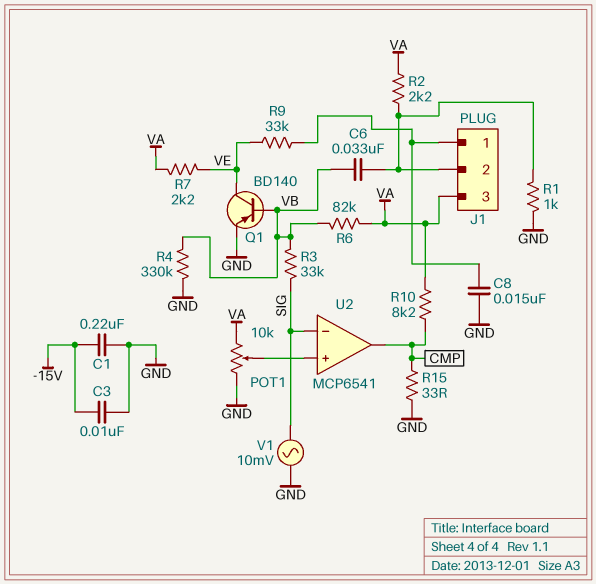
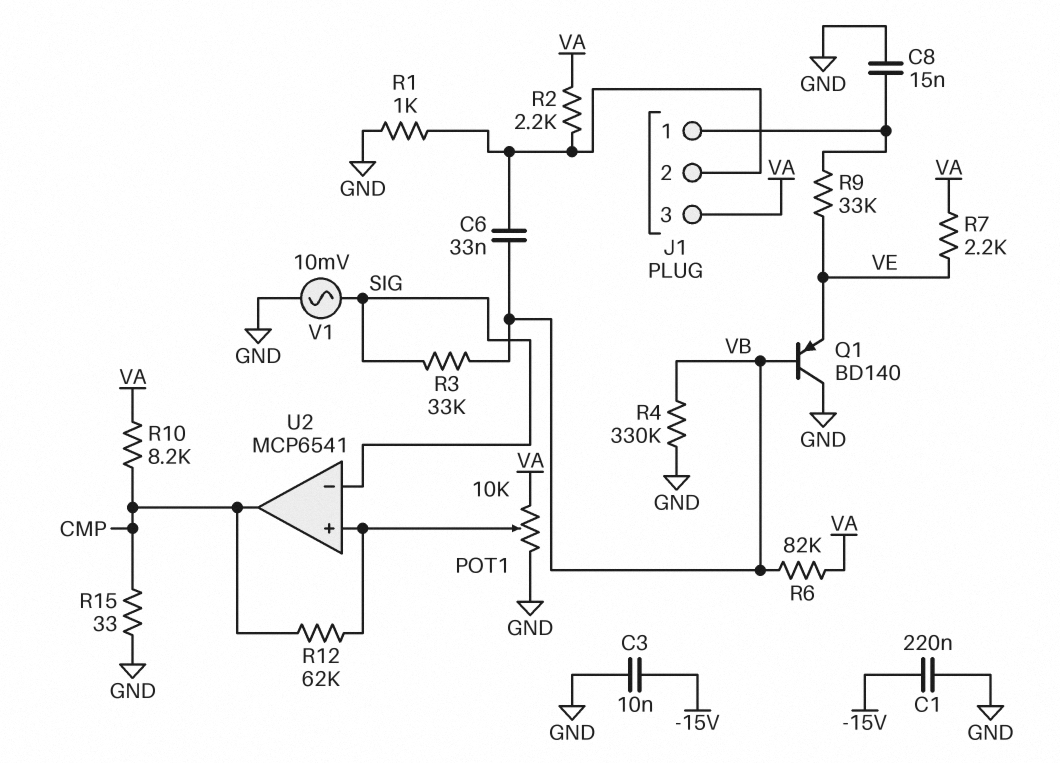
Q1: PNP BD140 (B VB, C VE, E GND) -> PNP BD140 (B VB, C GND, E VE)
R12: none -> 62k (CMP, U2/in+)

